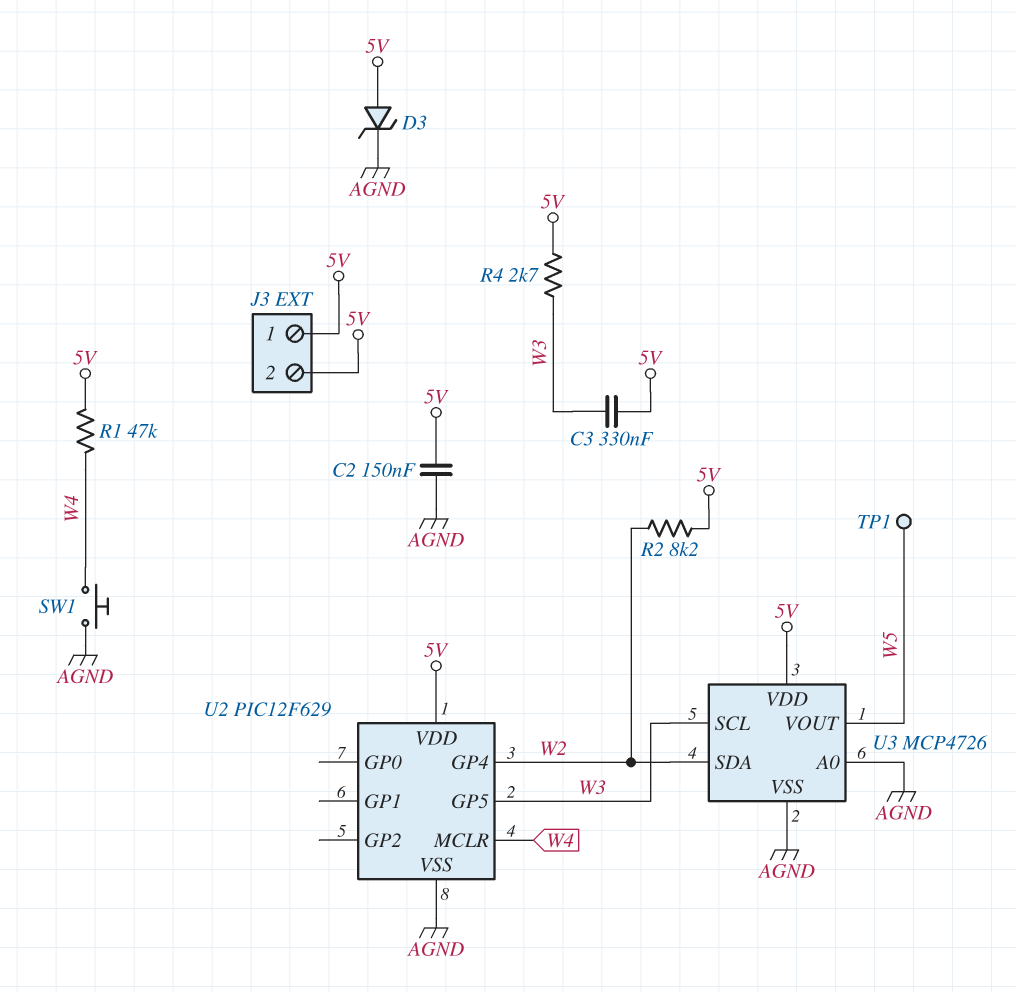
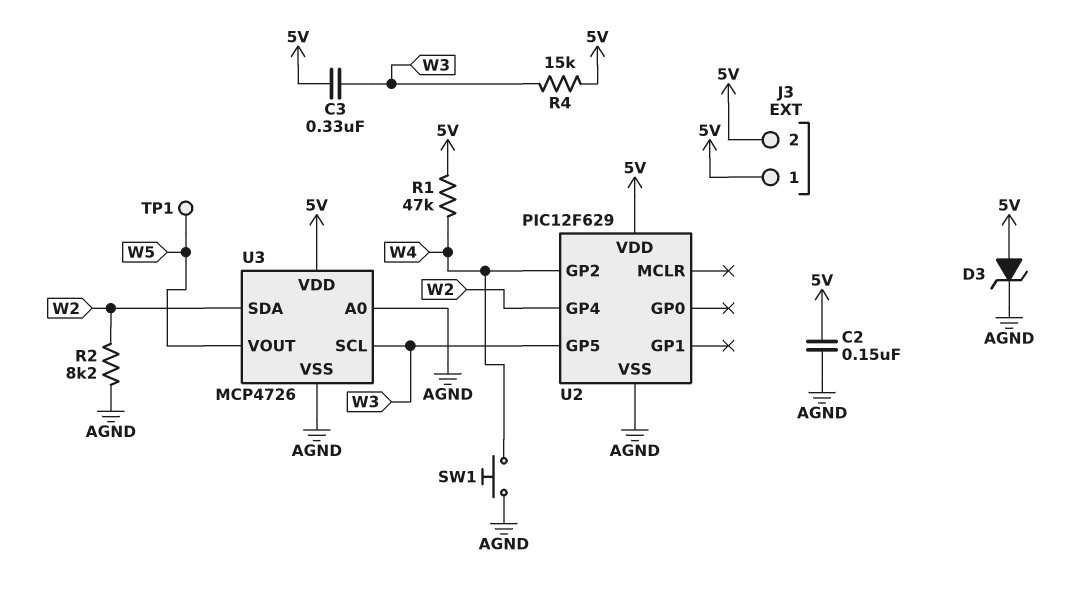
R2: 8.2k (5V, W2) -> 8.2k (AGND, W2)
R4: 2.7k (5V, W3) -> 15k (5V, W3)
U2 pin GP2: none -> W4
U2 pin MCLR: W4 -> none

